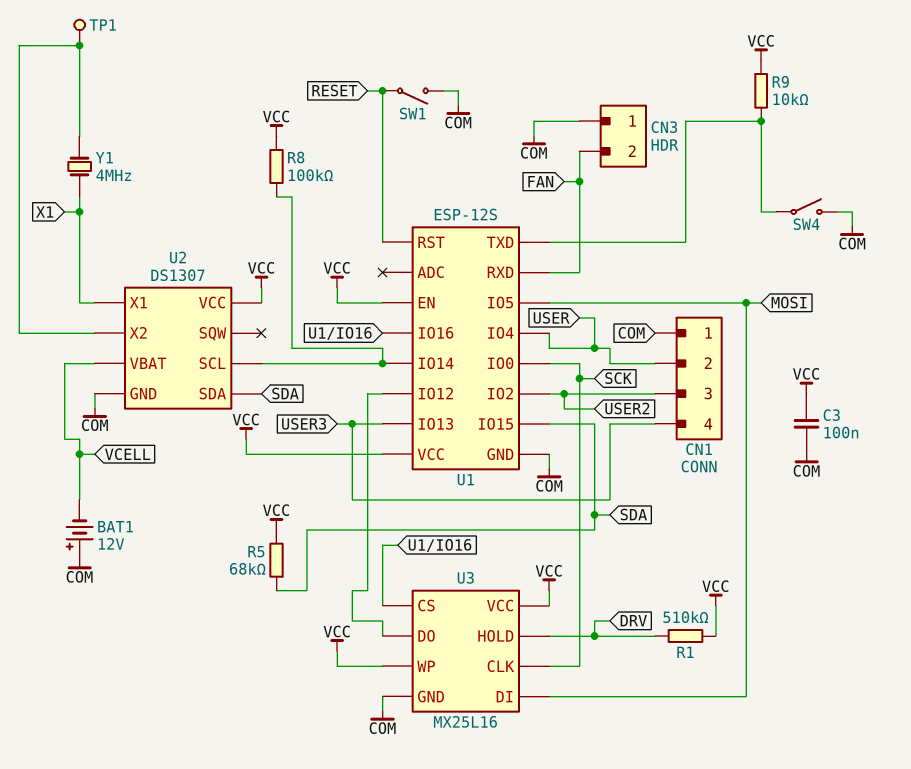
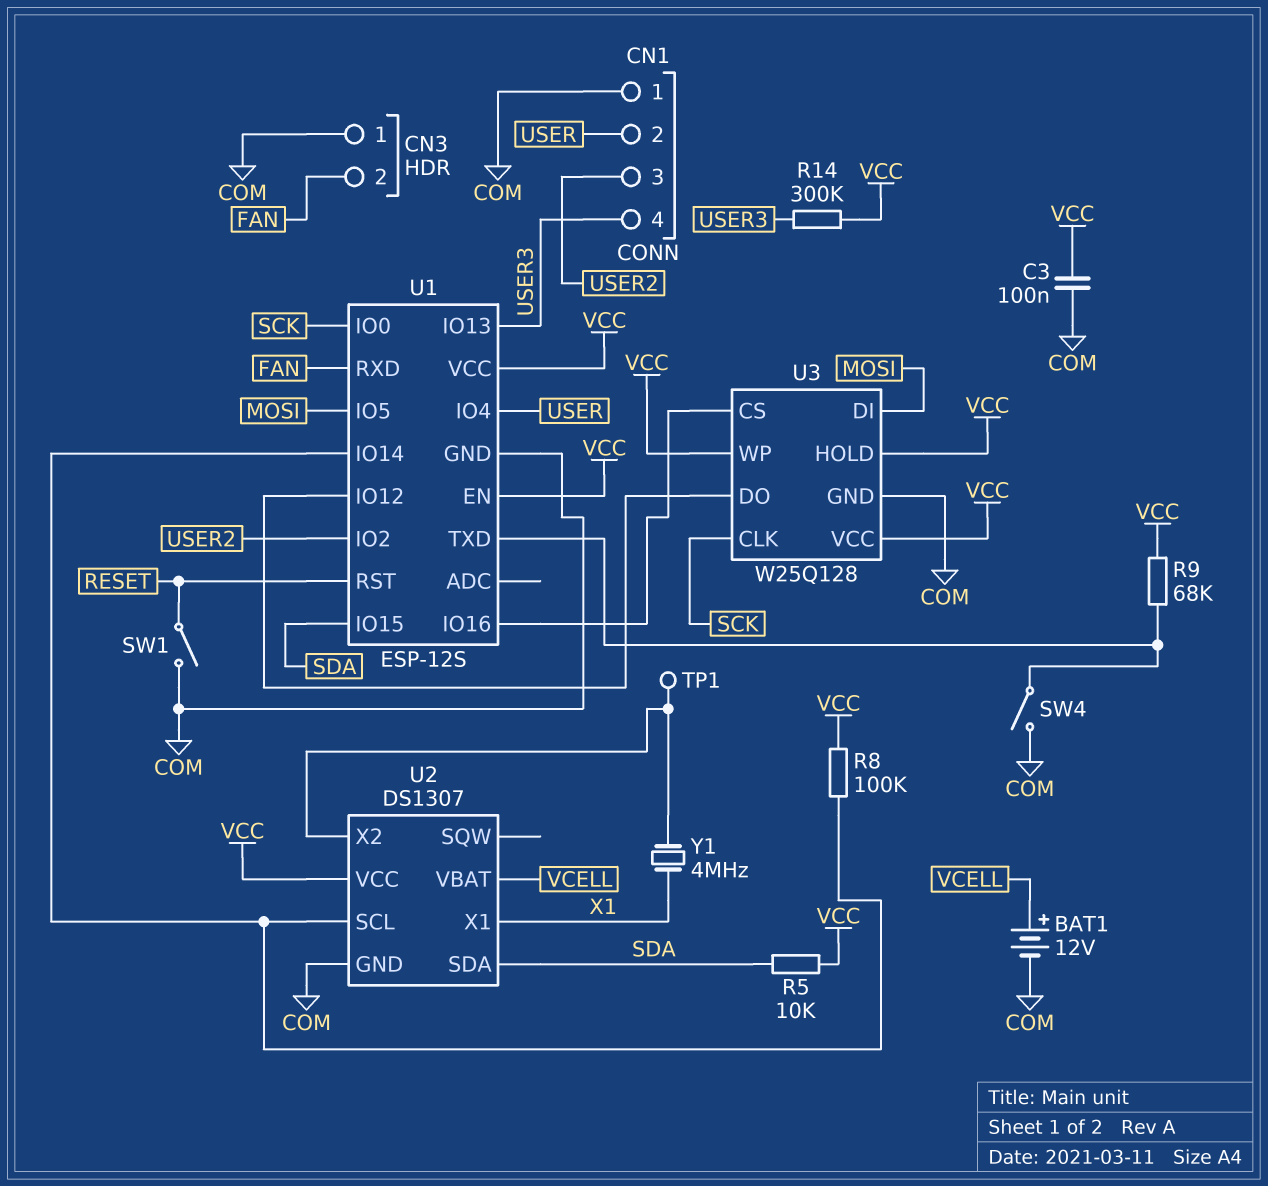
BAT1: 12V (plus COM, minus VCELL) -> 12V (plus VCELL, minus COM)
R1: 510k (DRV, VCC) -> none
R5: 68k (SDA, VCC) -> 10k (SDA, VCC)
R9: 10k (U1/TXD, VCC) -> 68k (U1/TXD, VCC)
R14: none -> 300k (USER3, VCC)
U3: MX25L16 -> W25Q128
U3 pin HOLD: DRV -> VCC

